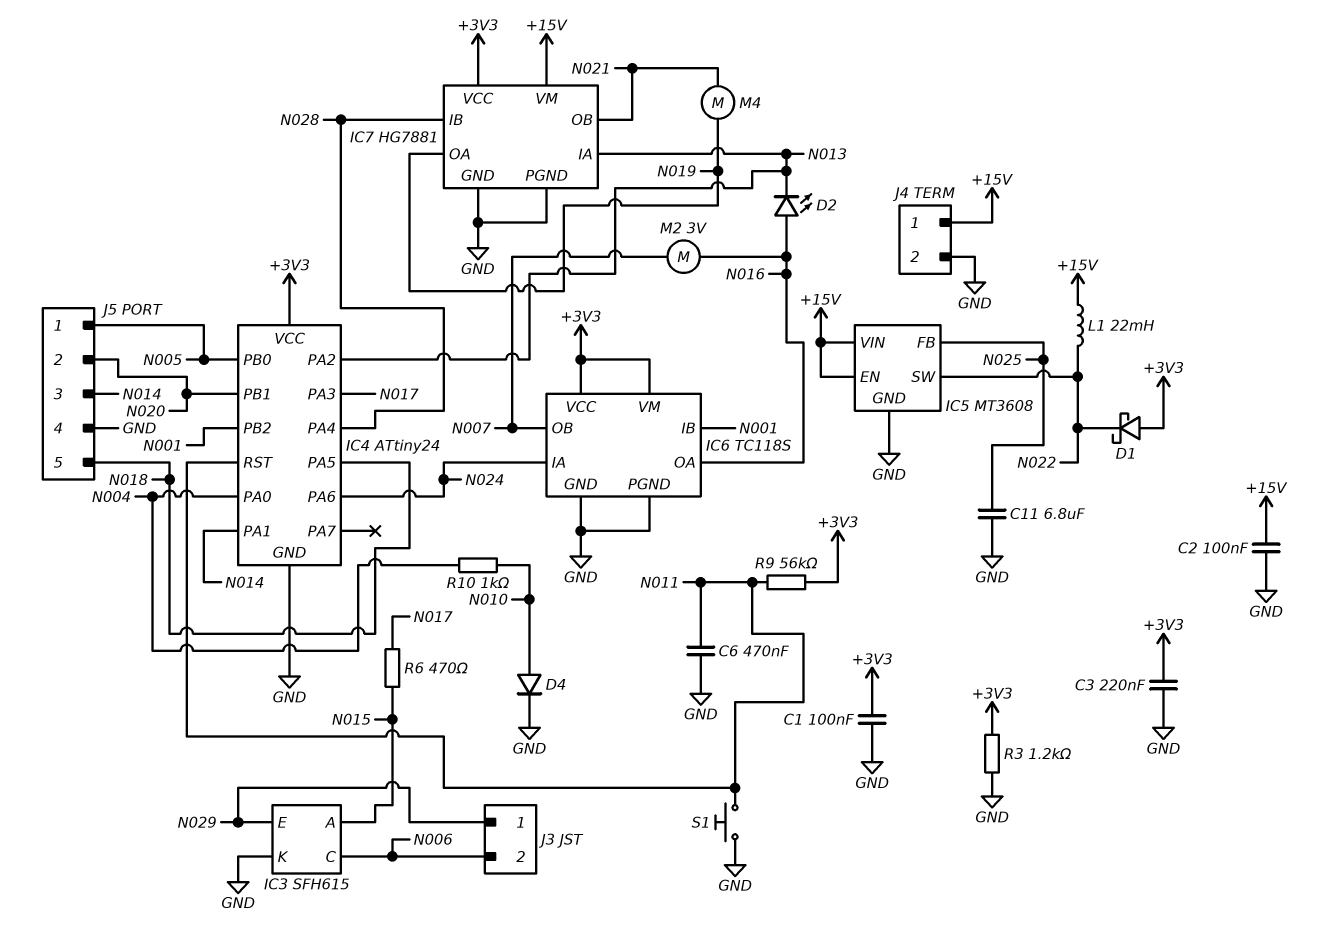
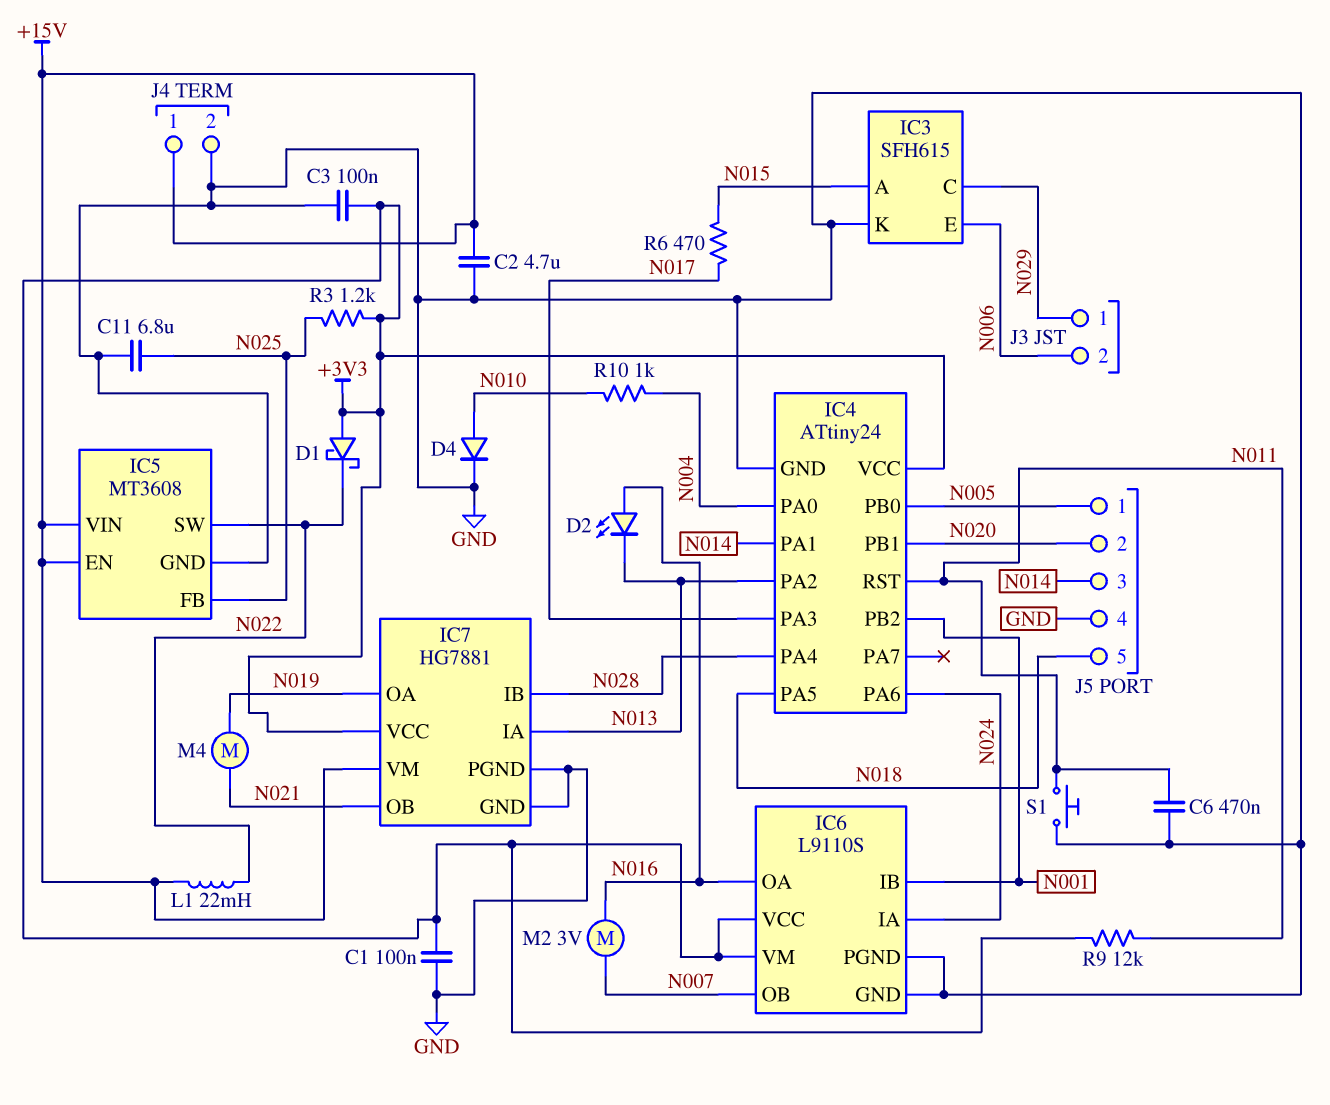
C2: 100nF (+15V, GND) -> 4.7uF (+15V, GND)
C3: 220nF (+3V3, GND) -> 100nF (+3V3, GND)
IC3 pin C: N006 -> N029
IC3 pin E: N029 -> N006
IC6: TC118S -> L9110S
R3: 1.2k (+3V3, GND) -> 1.2k (+3V3, N025)
R9: 56k (+3V3, N011) -> 12k (+3V3, N011)

